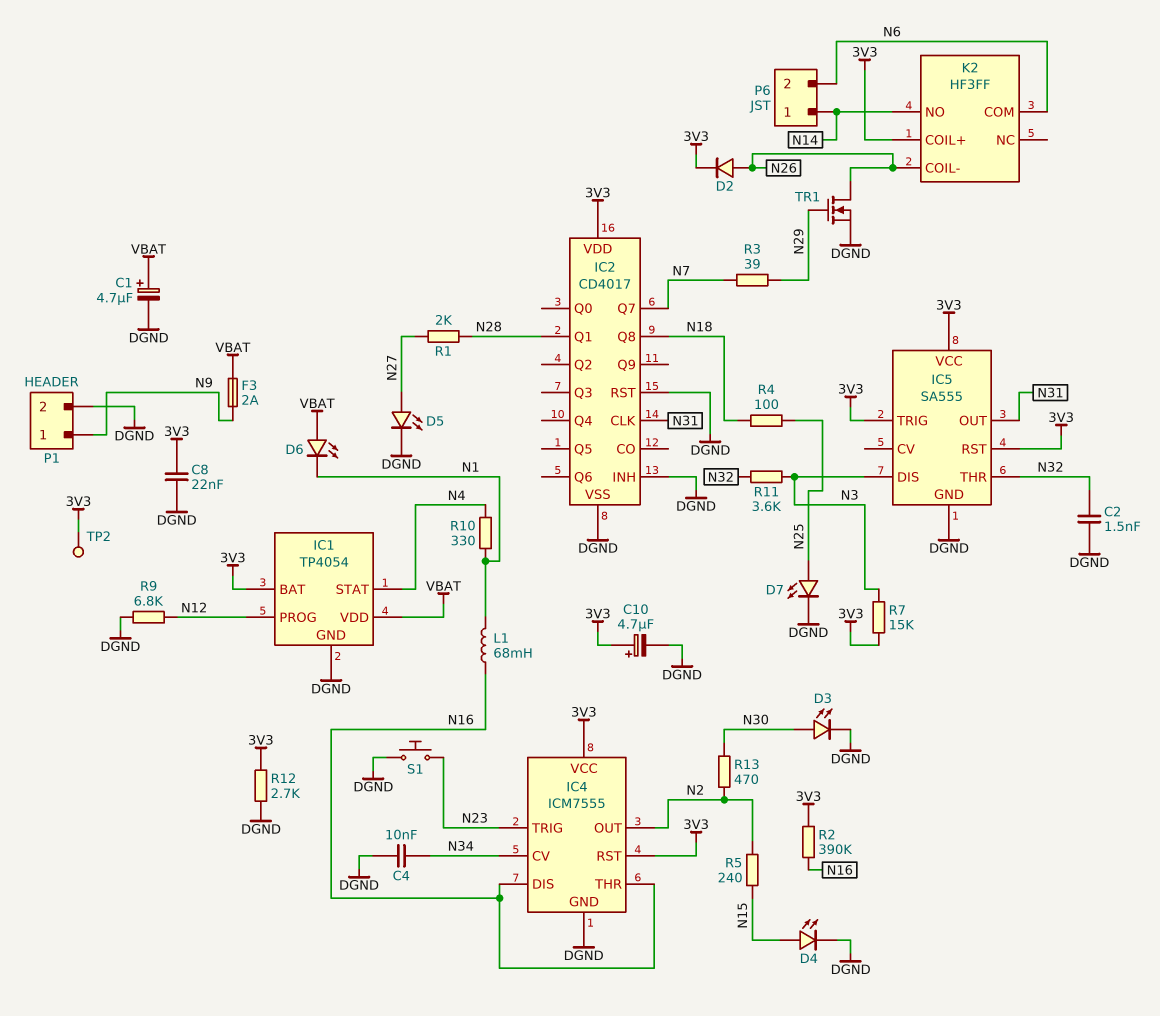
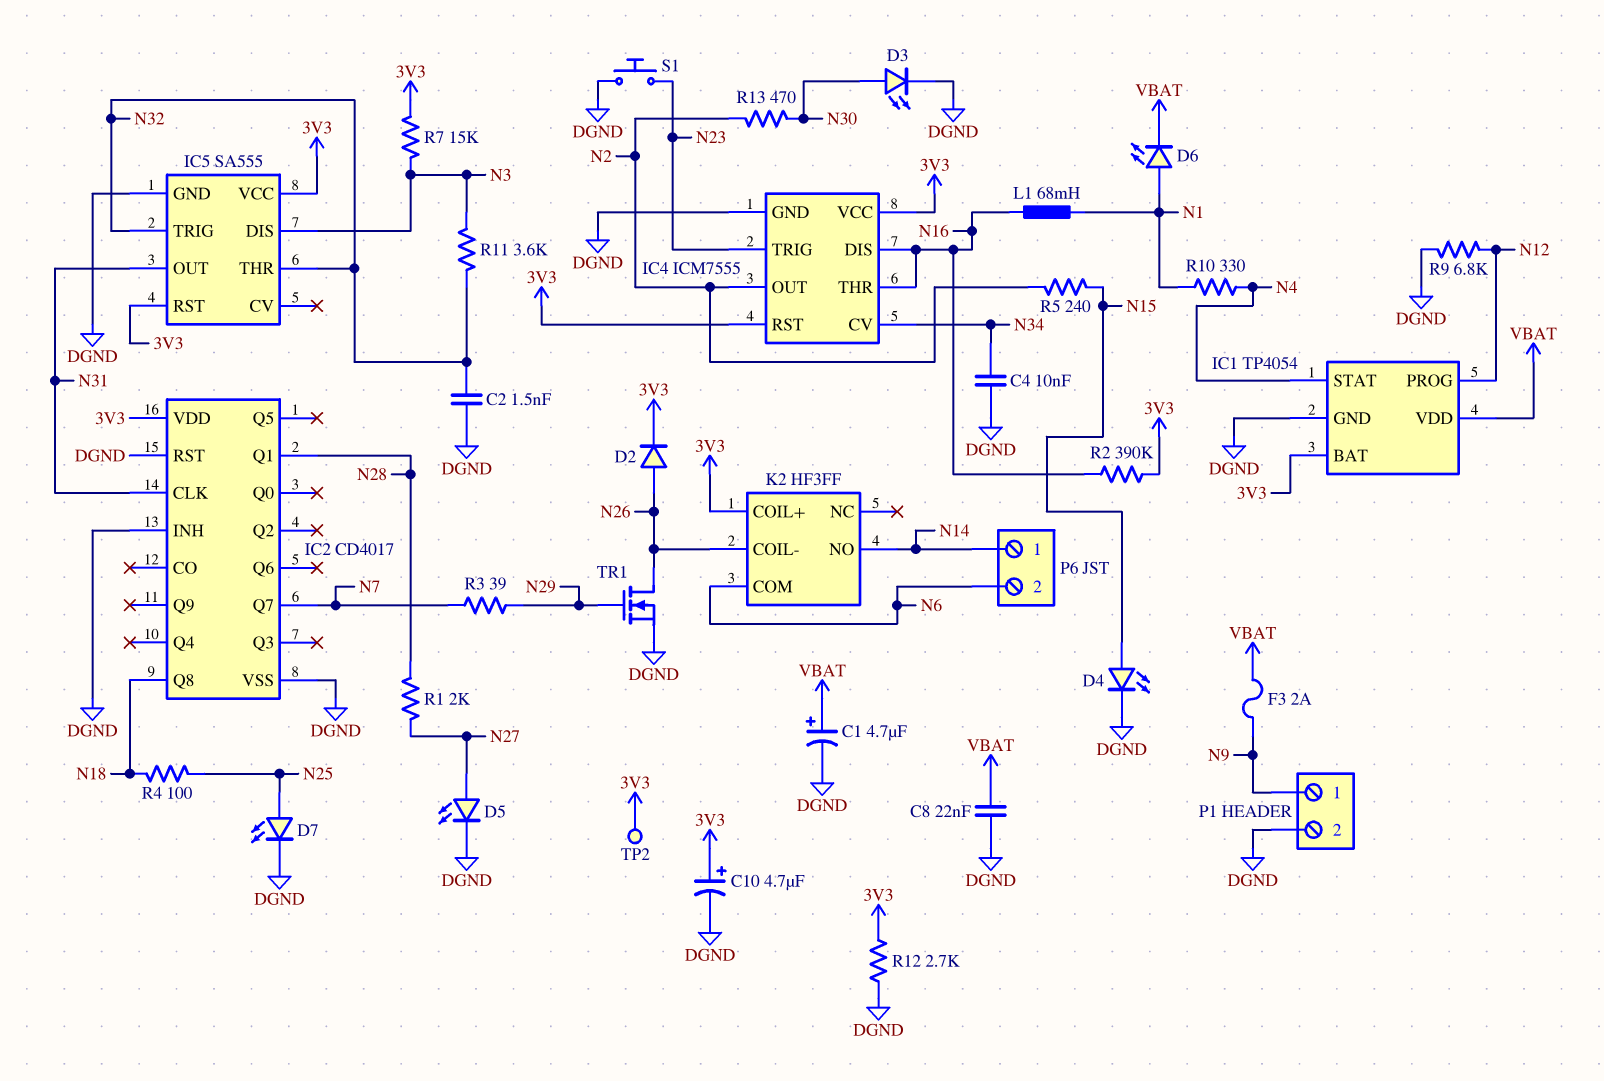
C8: 22nF (3V3, DGND) -> 22nF (DGND, VBAT)
D6: LED (A VBAT, K N1) -> LED (A N1, K VBAT)
IC5 pin TRIG: 3V3 -> N32

